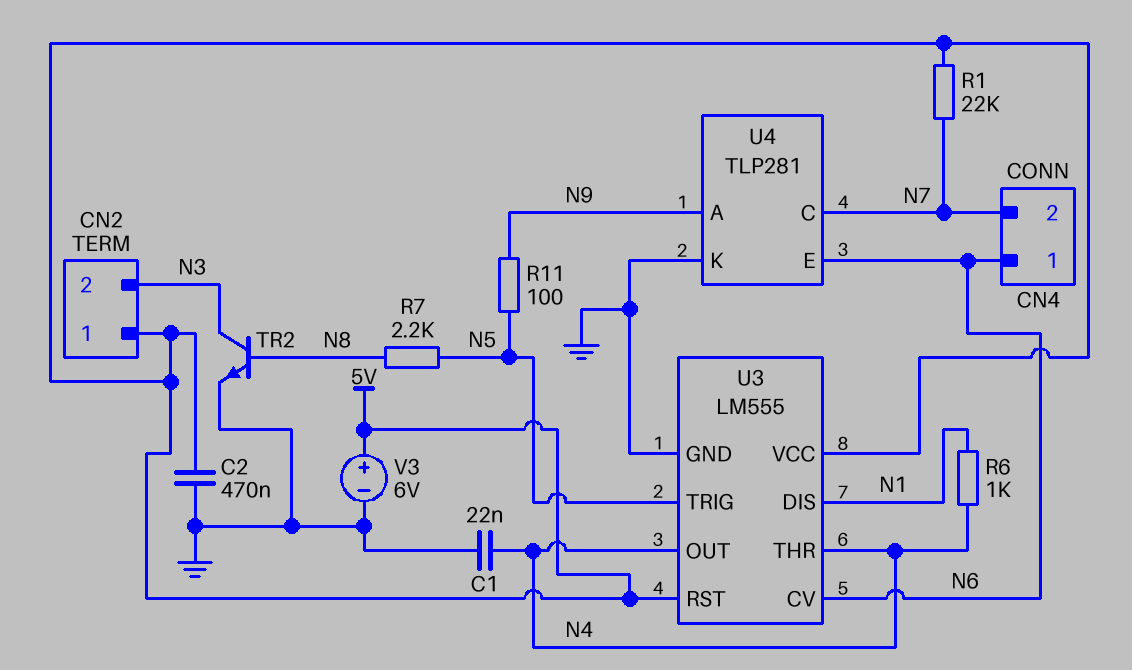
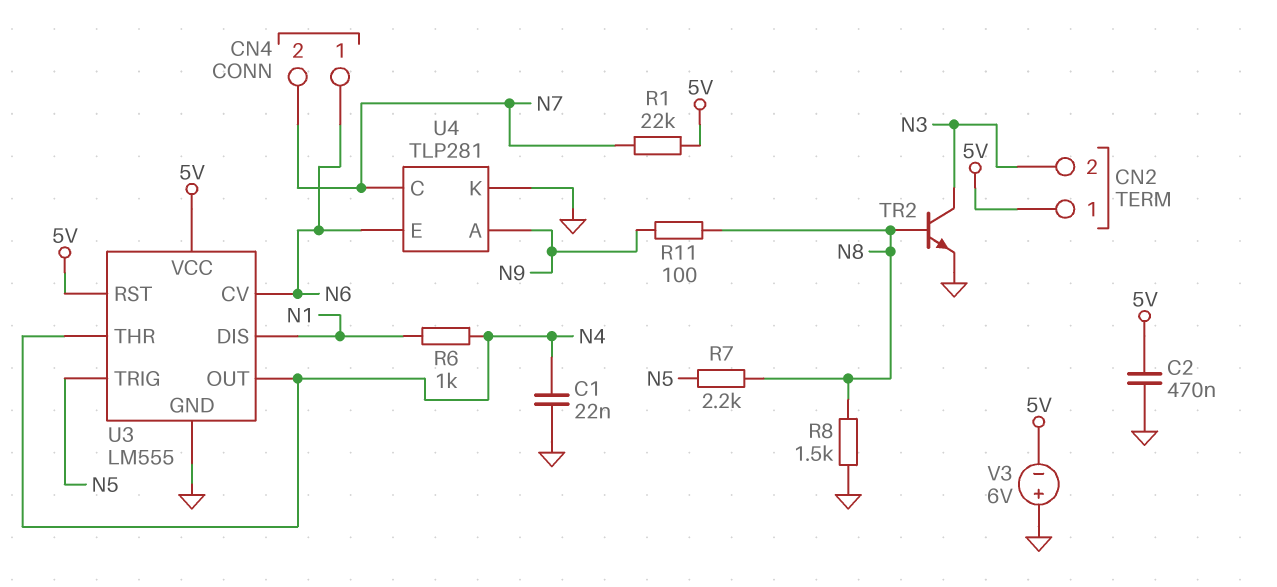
R8: none -> 1.5k (GND, N8)
R11: 100 (N5, N9) -> 100 (N8, N9)
V3: 6V (plus 5V, minus GND) -> 6V (plus GND, minus 5V)

